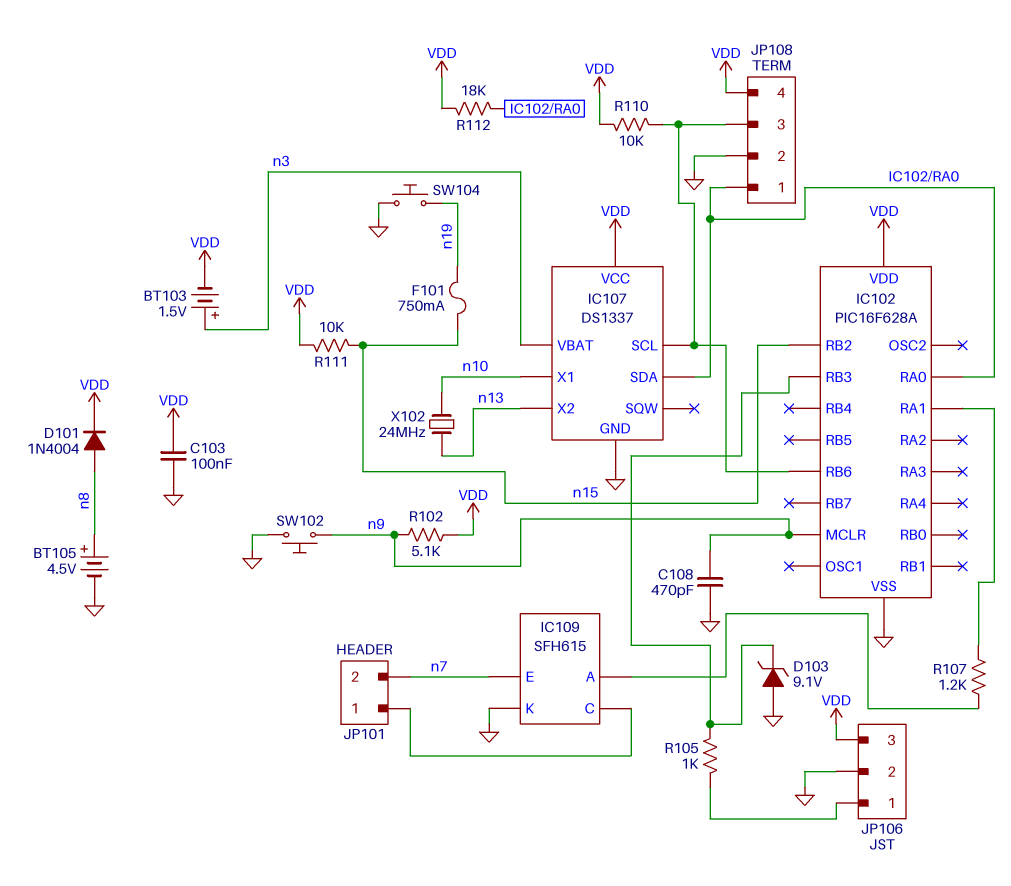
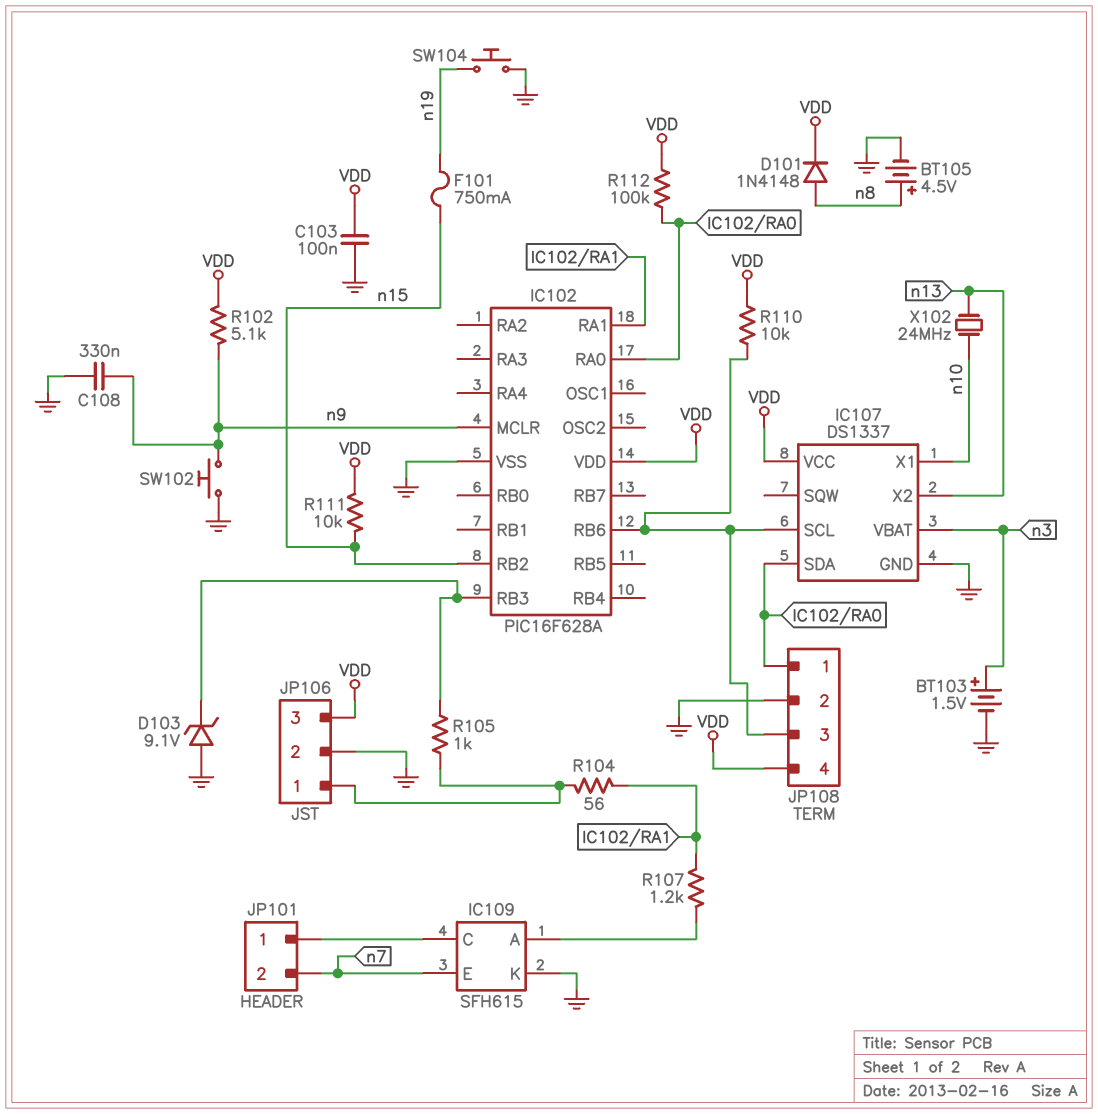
BT103: 1.5V (plus n3, minus VDD) -> 1.5V (plus n3, minus GND)
C108: 470pF (GND, n9) -> 330nF (GND, n9)
D101: diode 1N4004 (A n8, K VDD) -> diode 1N4148 (A n8, K VDD)
R104: none -> 56 (IC102/RA1, JP106/1)
R112: 18k (IC102/RA0, VDD) -> 100k (IC102/RA0, VDD)

